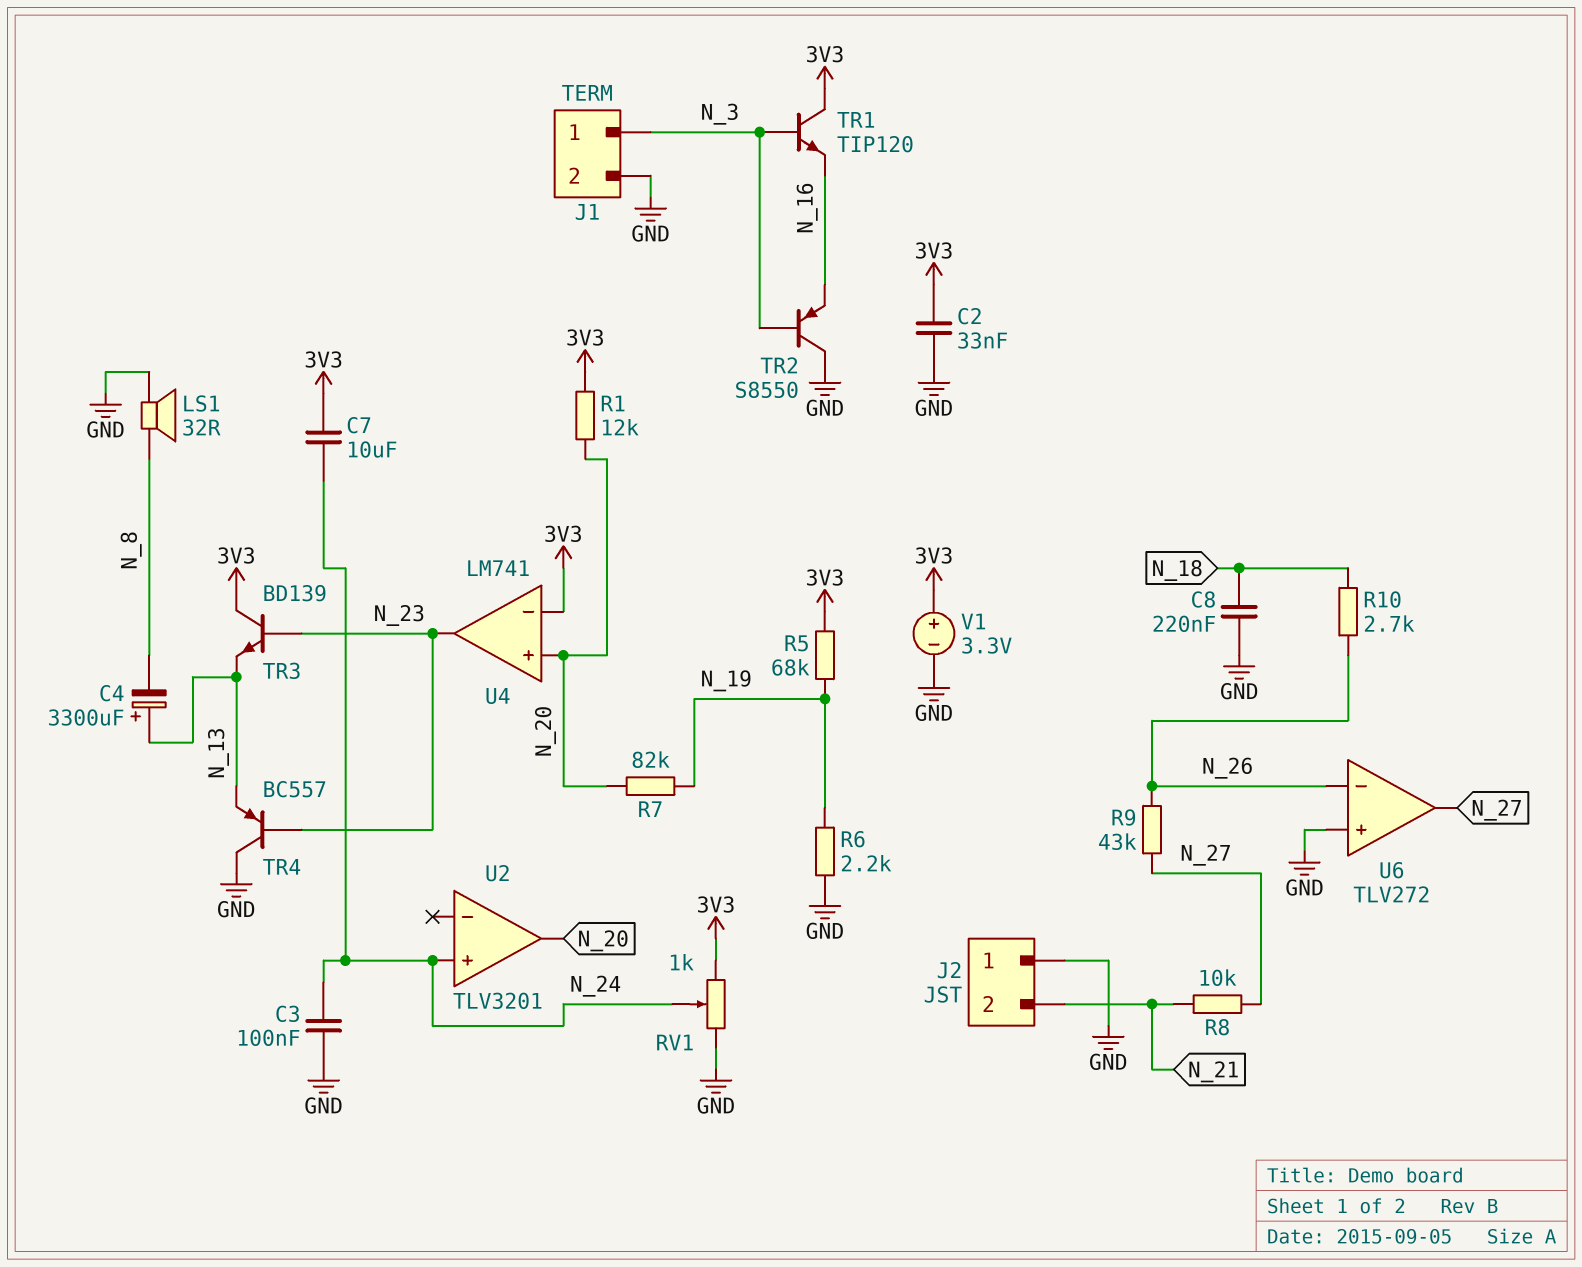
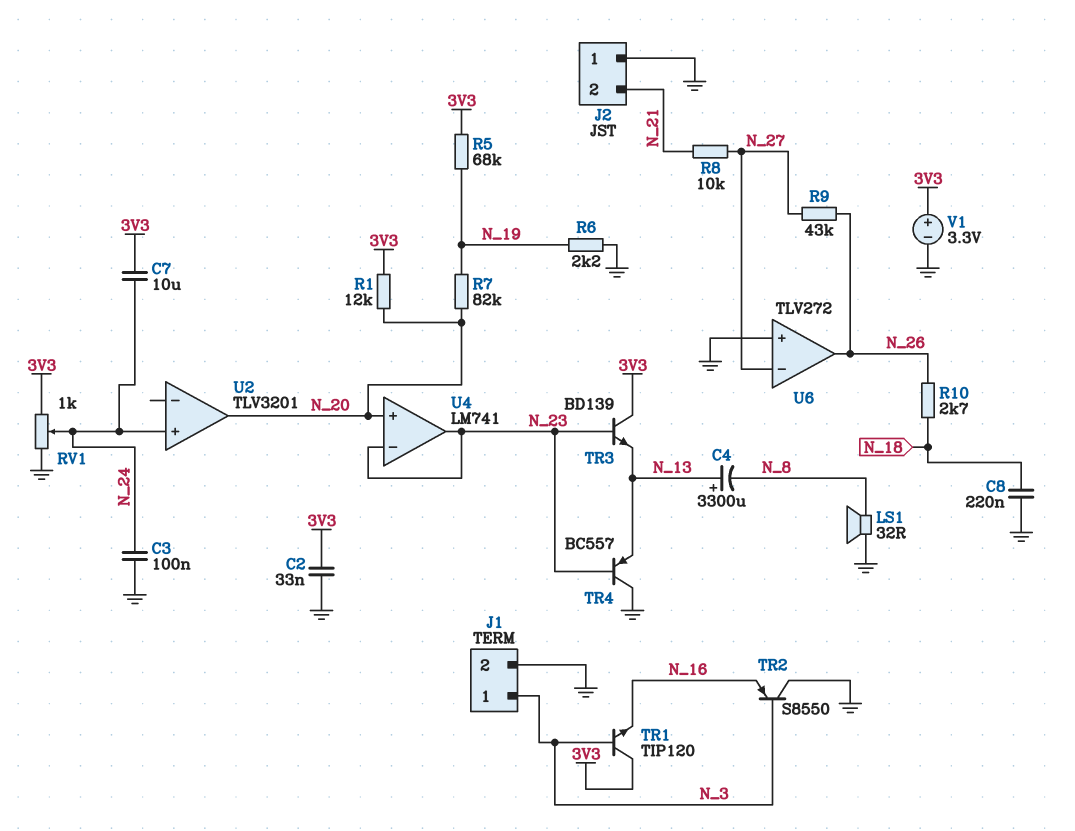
U4 pin in-: 3V3 -> N_23
U6 pin in-: N_26 -> N_27
U6 pin out: N_27 -> N_26

